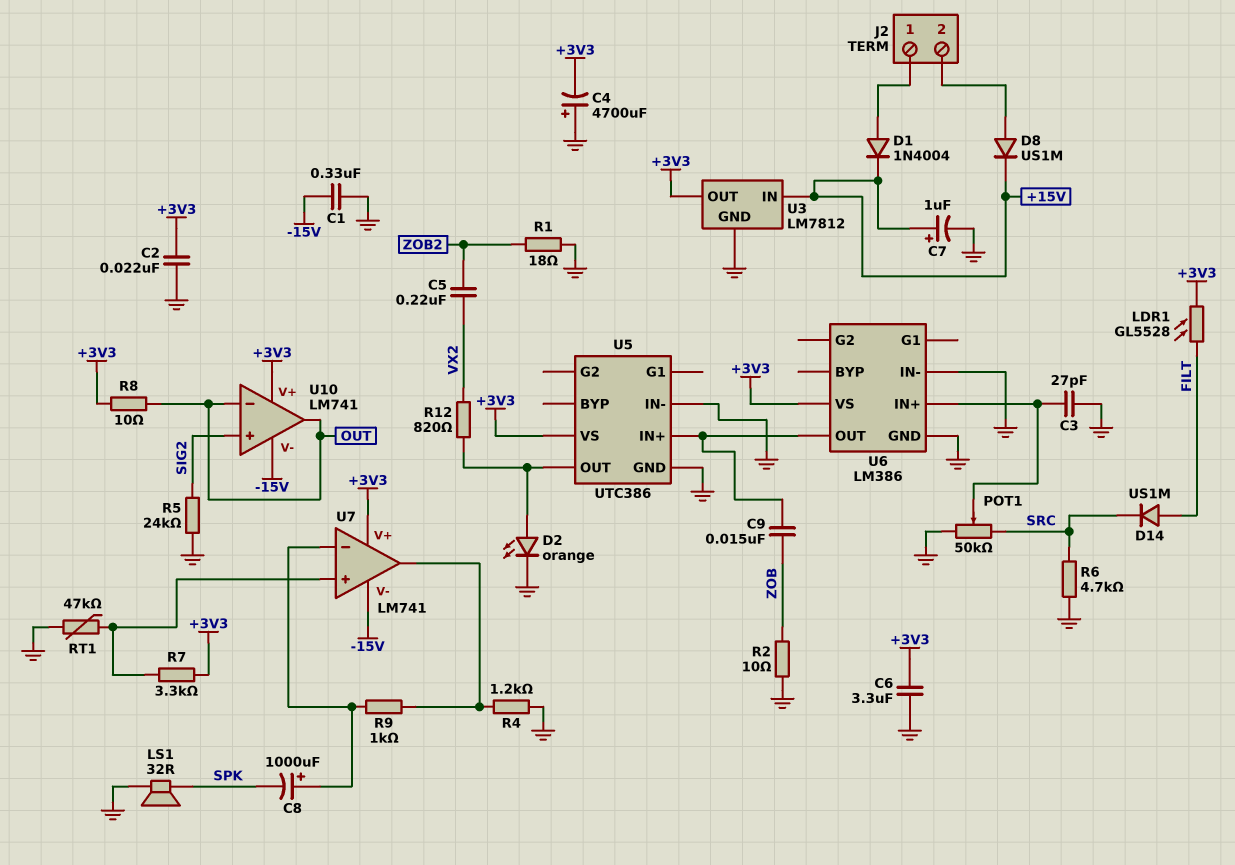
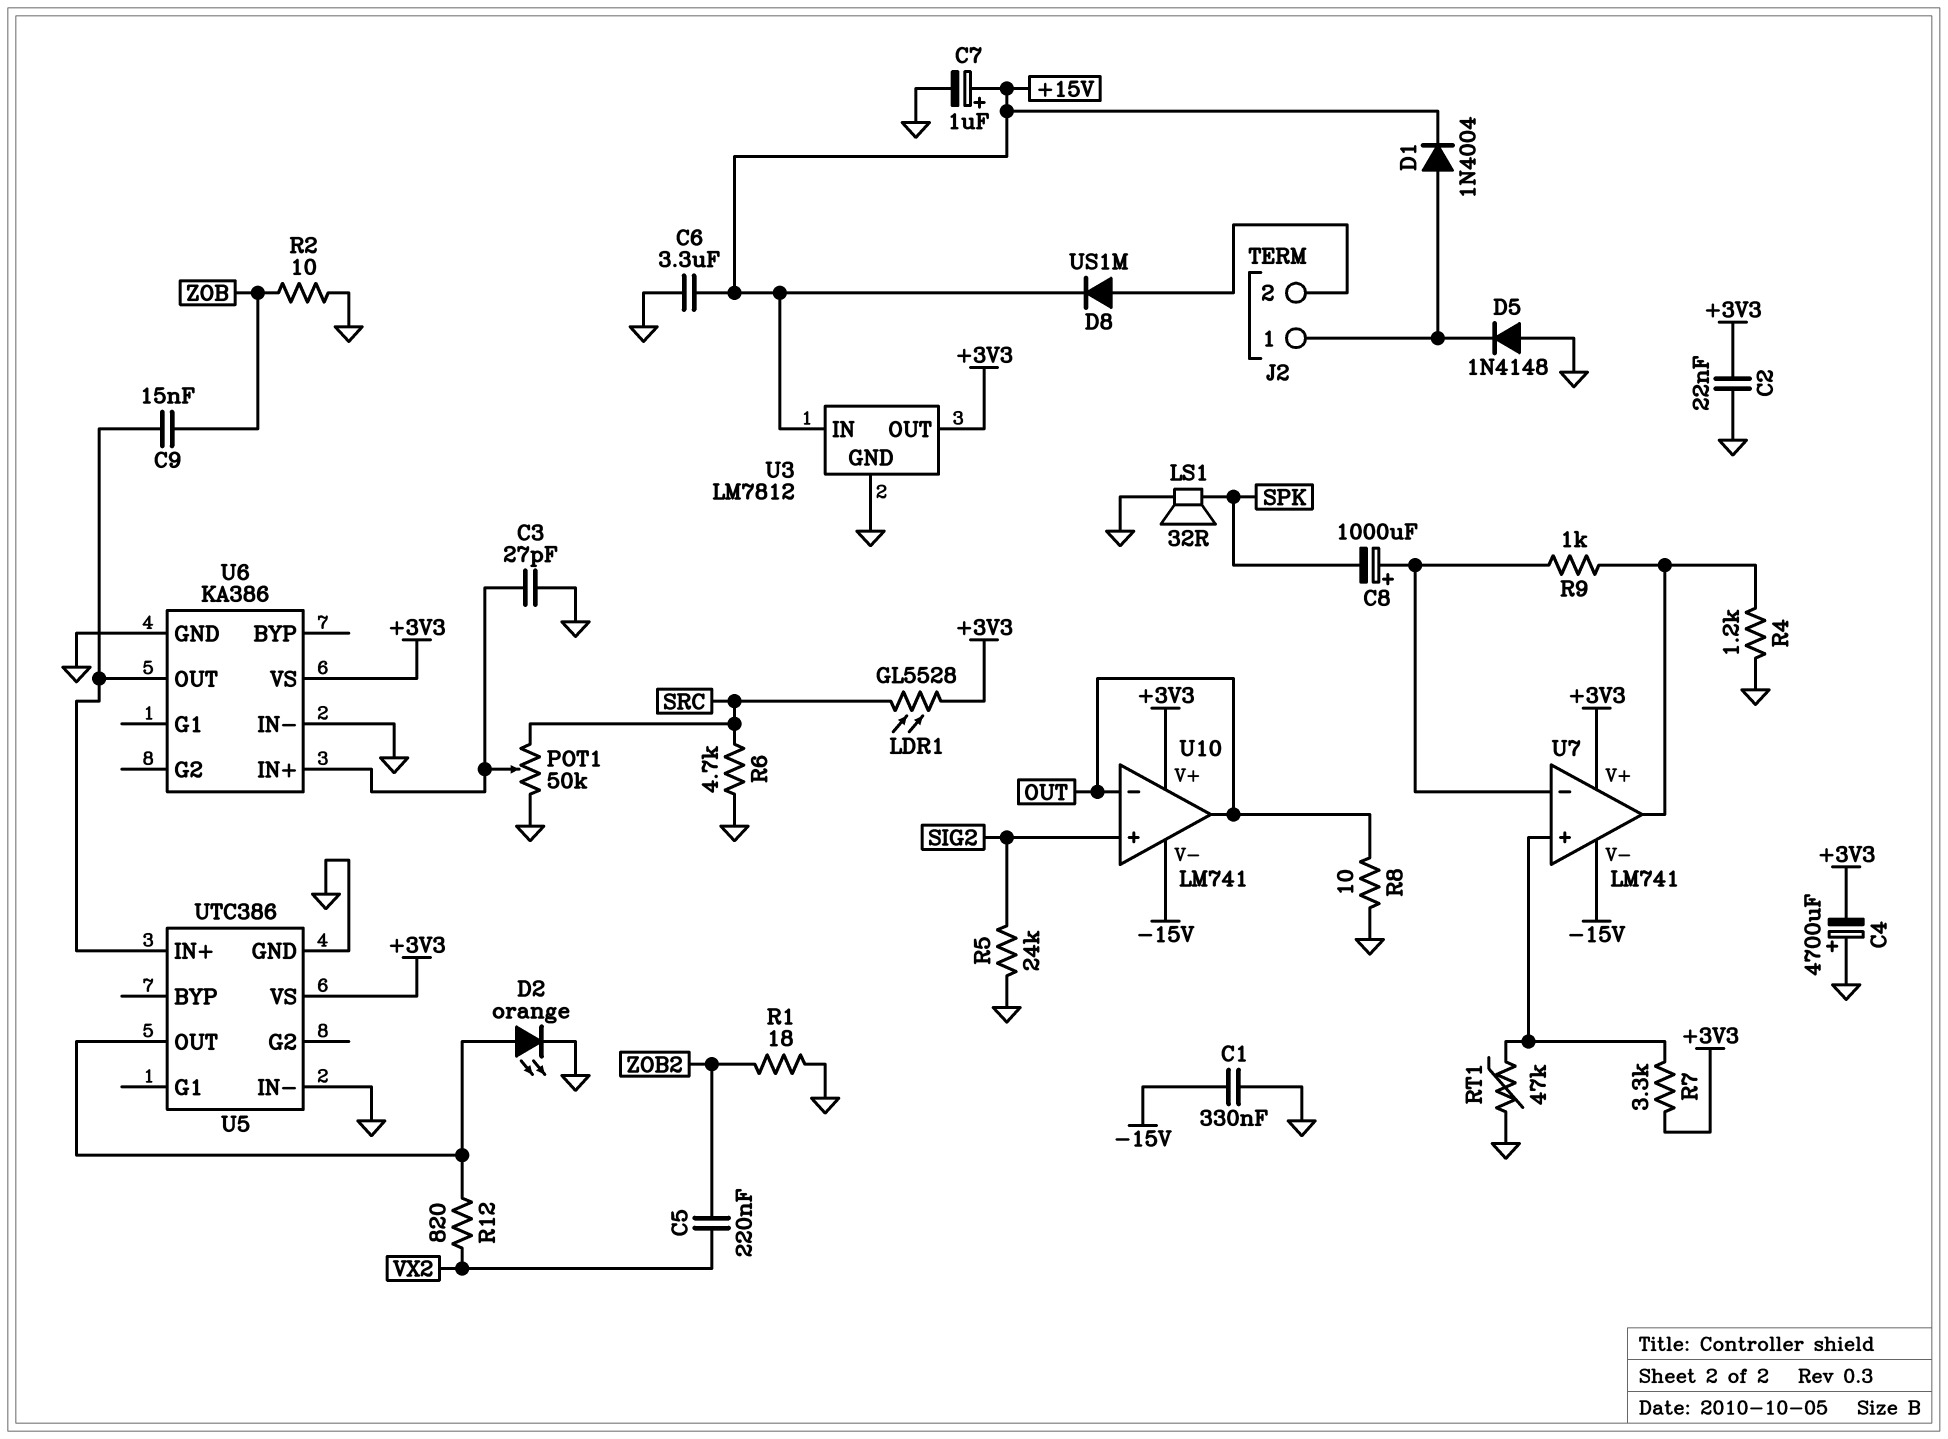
C6: 3.3uF (+3V3, GND) -> 3.3uF (+15V, GND)
D5: none -> diode 1N4148 (A GND, K J2/1)
D14: diode US1M (A FILT, K SRC) -> none
LDR1: GL5528 (+3V3, FILT) -> GL5528 (+3V3, SRC)
R8: 10 (+3V3, OUT) -> 10 (GND, OUT)
U6: LM386 -> KA386

